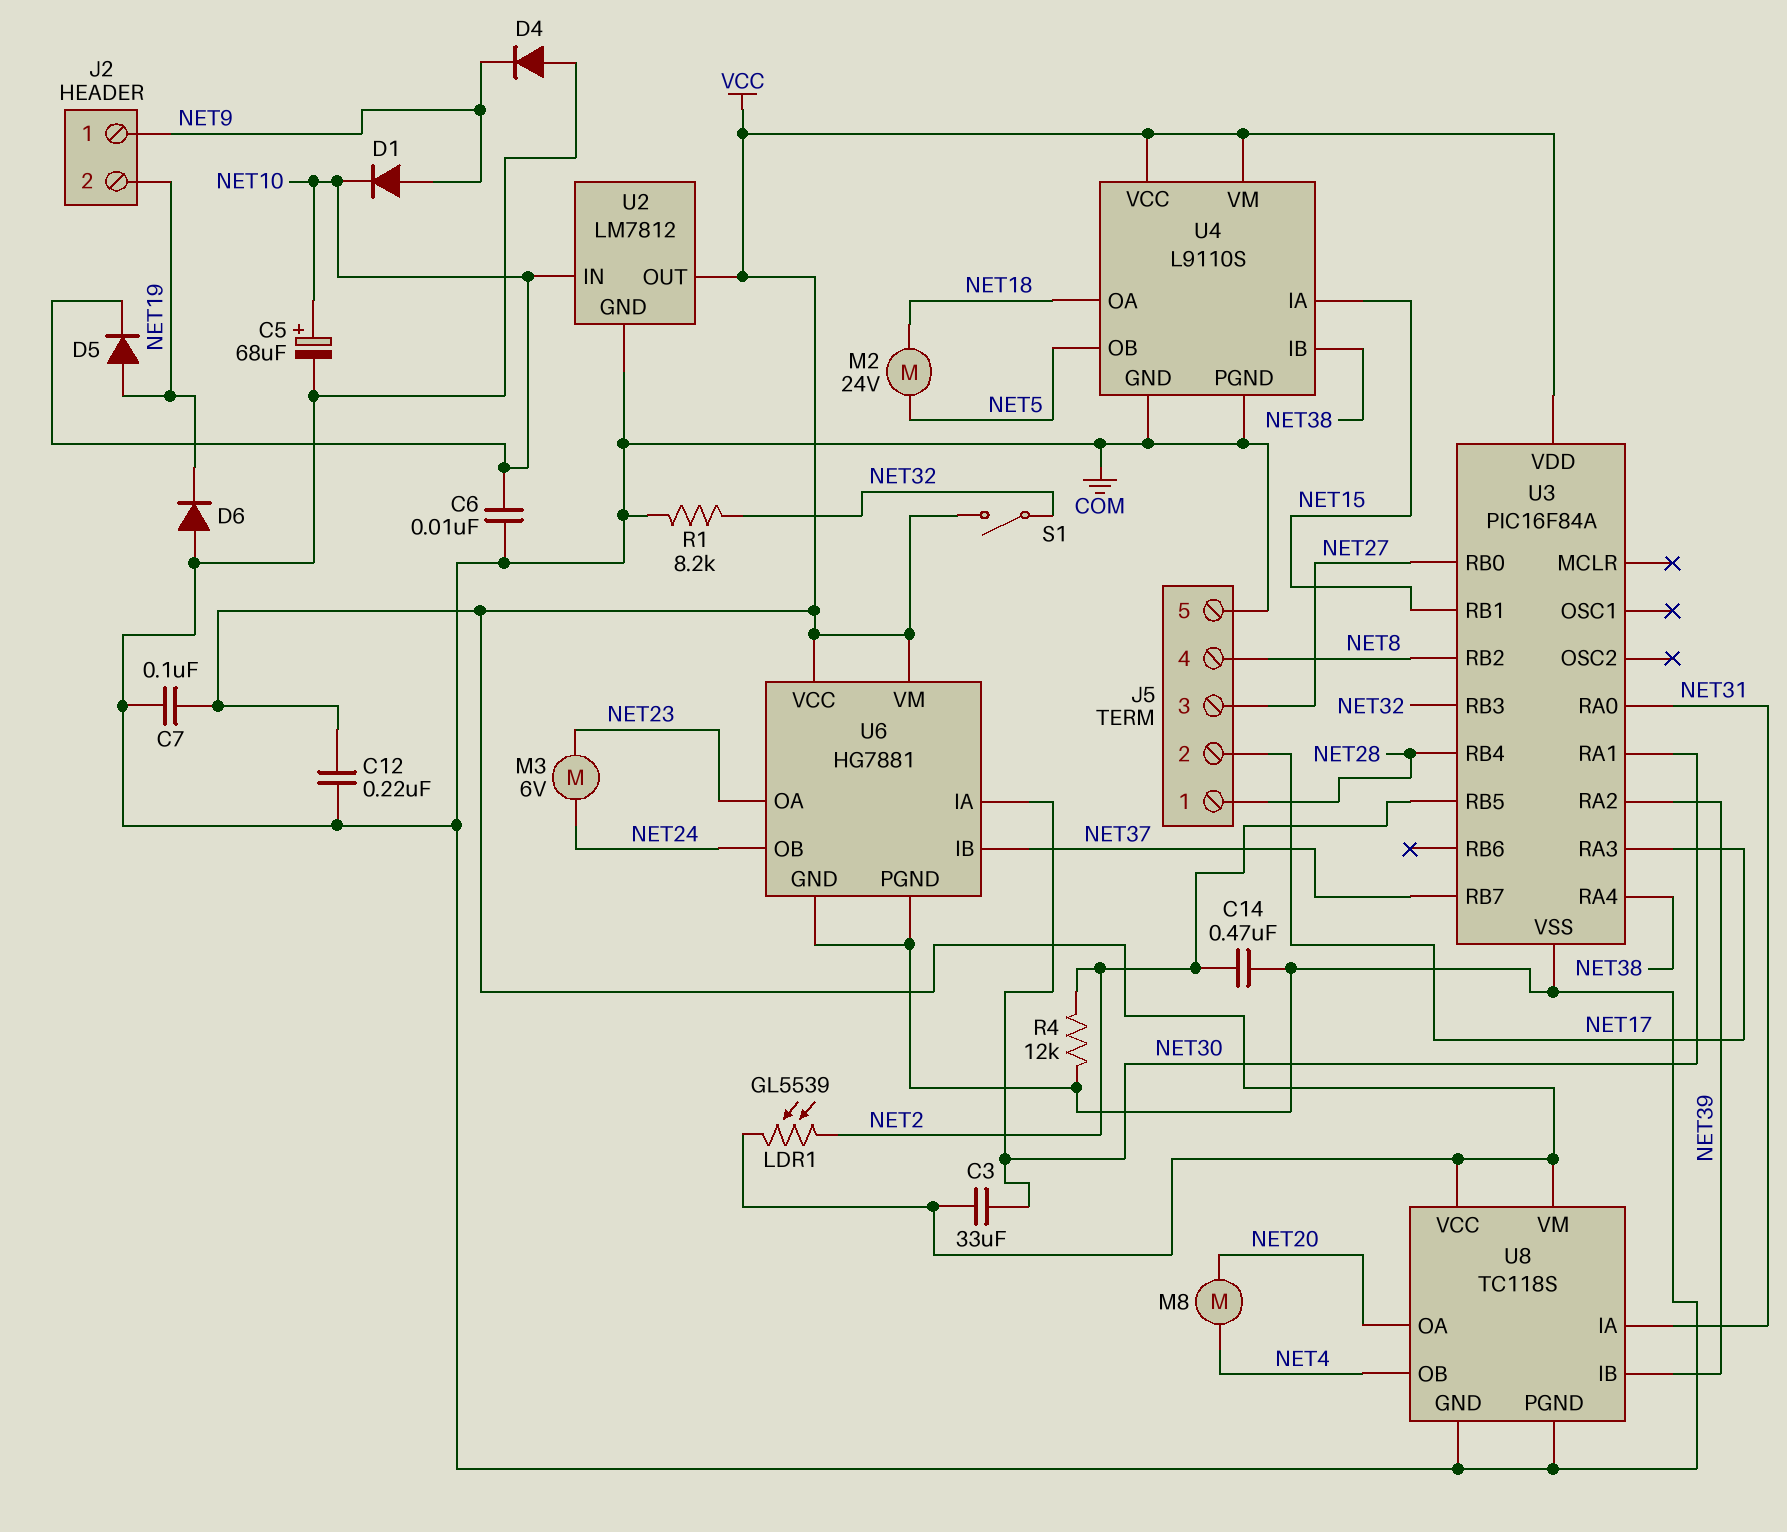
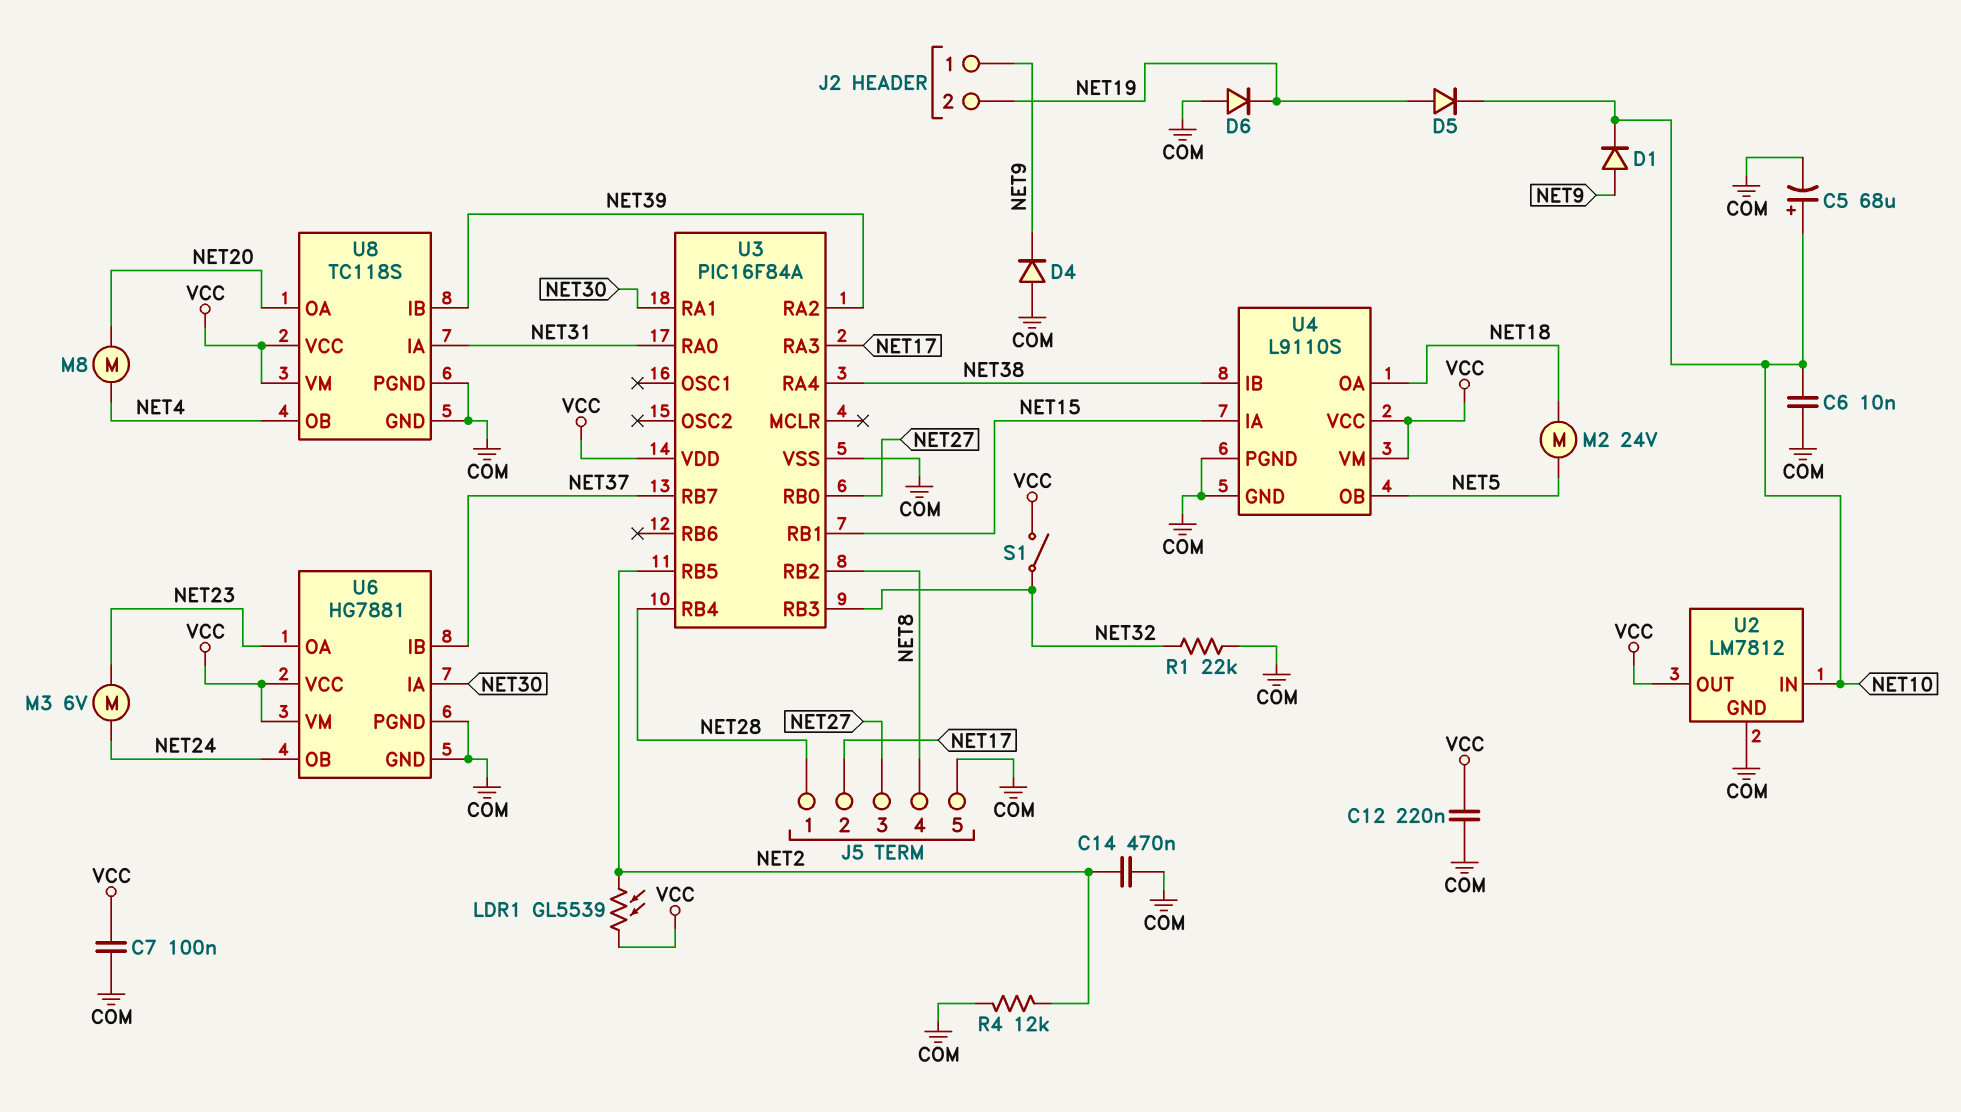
C3: 33uF (NET30, VCC) -> none
R1: 8.2k (COM, NET32) -> 22k (COM, NET32)

